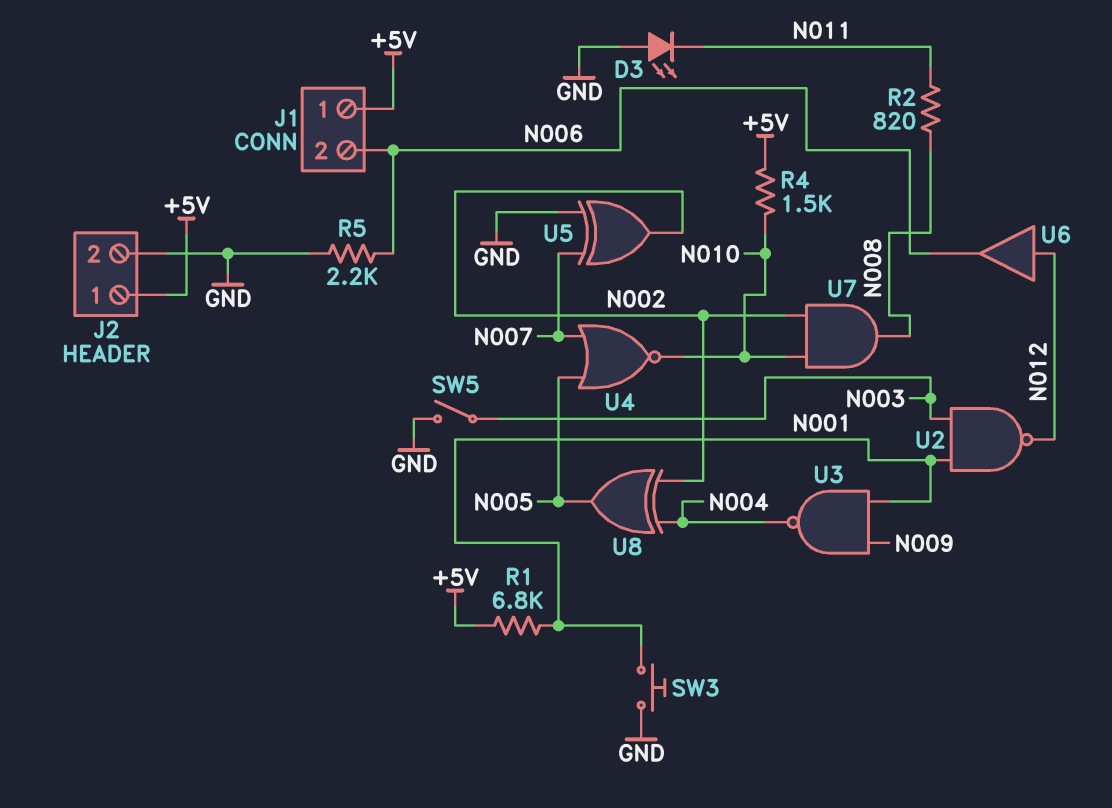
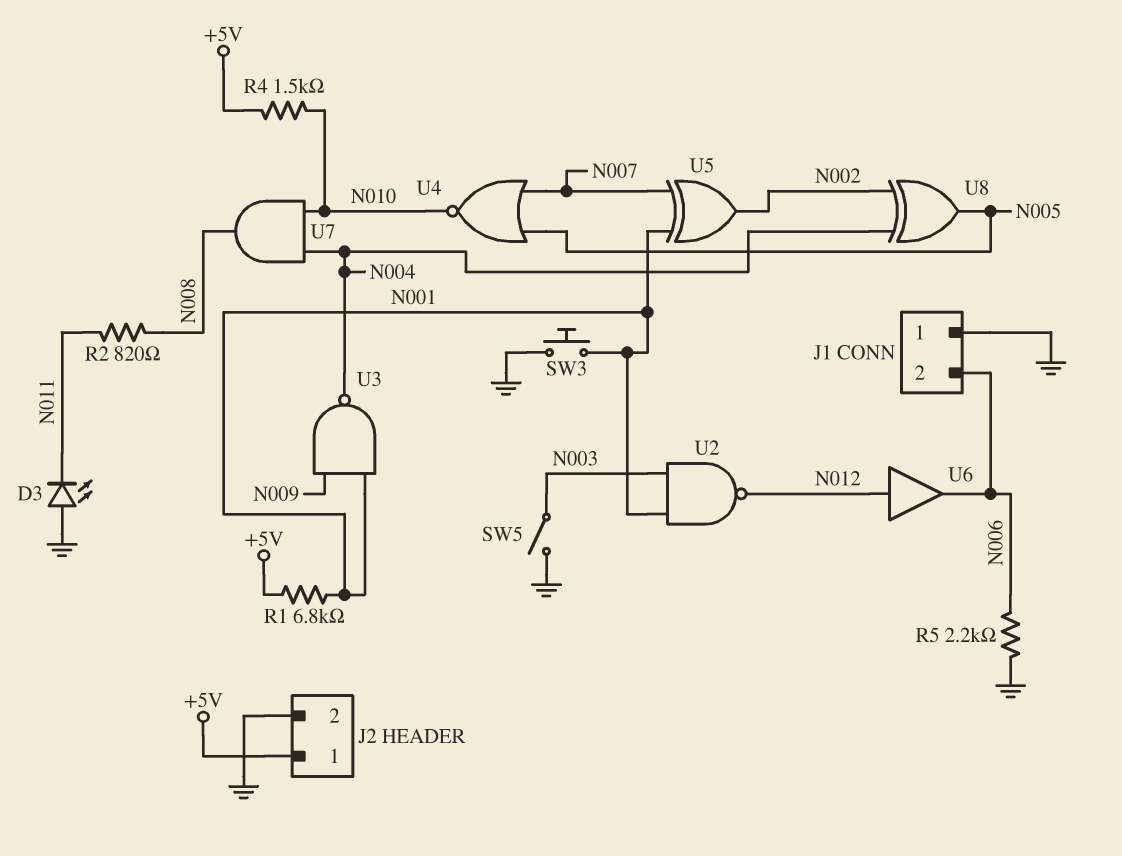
J1 pin 1: +5V -> GND
U5: XOR (in GND, in N007, out N002) -> XOR (in N001, in N007, out N002)
U7: AND (in N002, in N010, out N008) -> AND (in N004, in N010, out N008)

